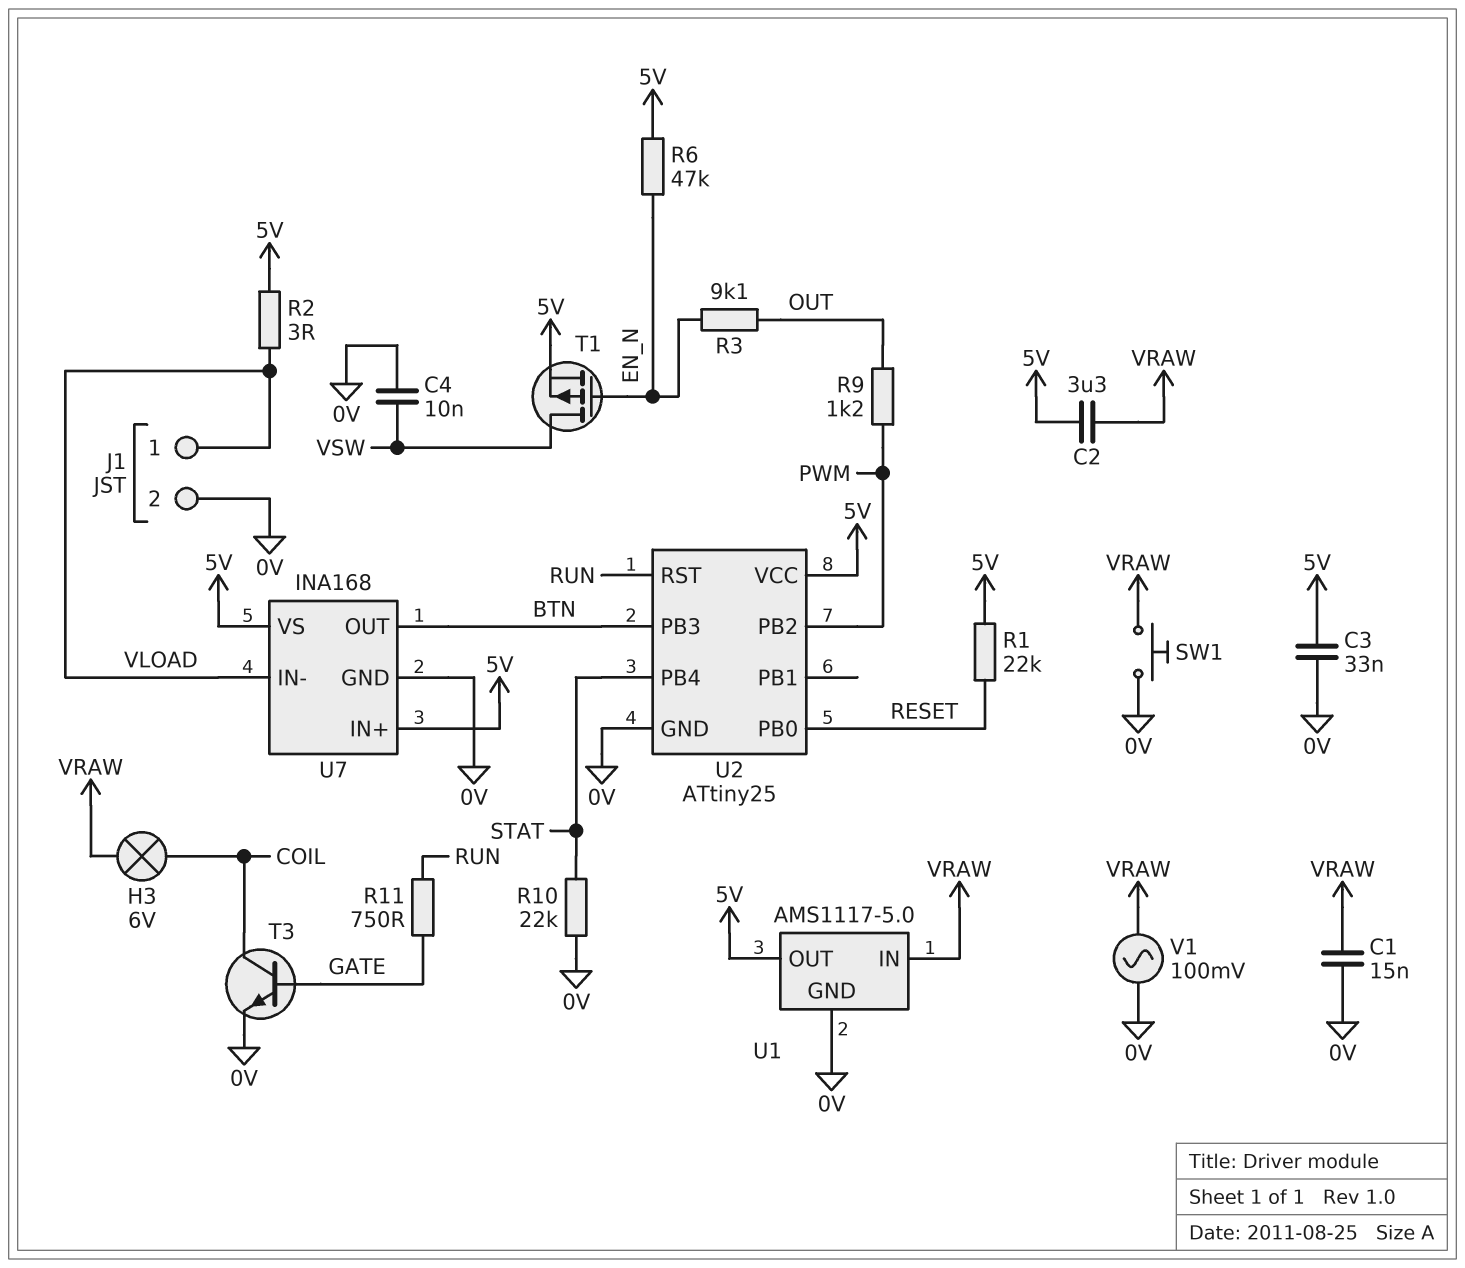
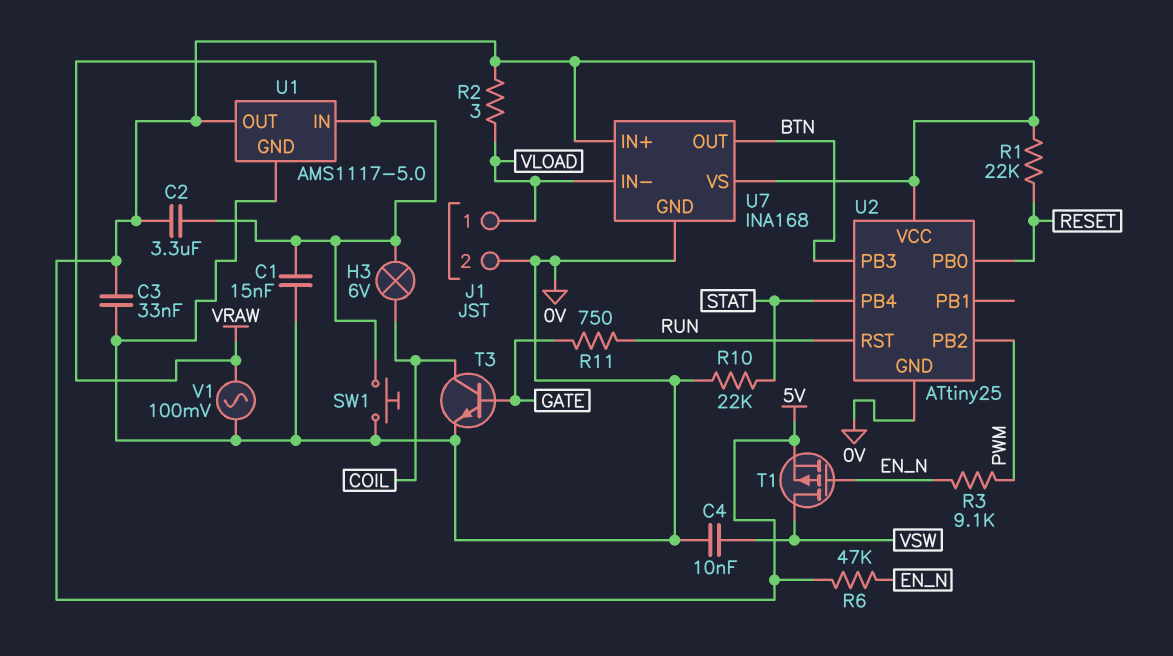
R3: 9.1k (EN_N, OUT) -> 9.1k (EN_N, PWM)
R9: 1.2k (OUT, PWM) -> none

